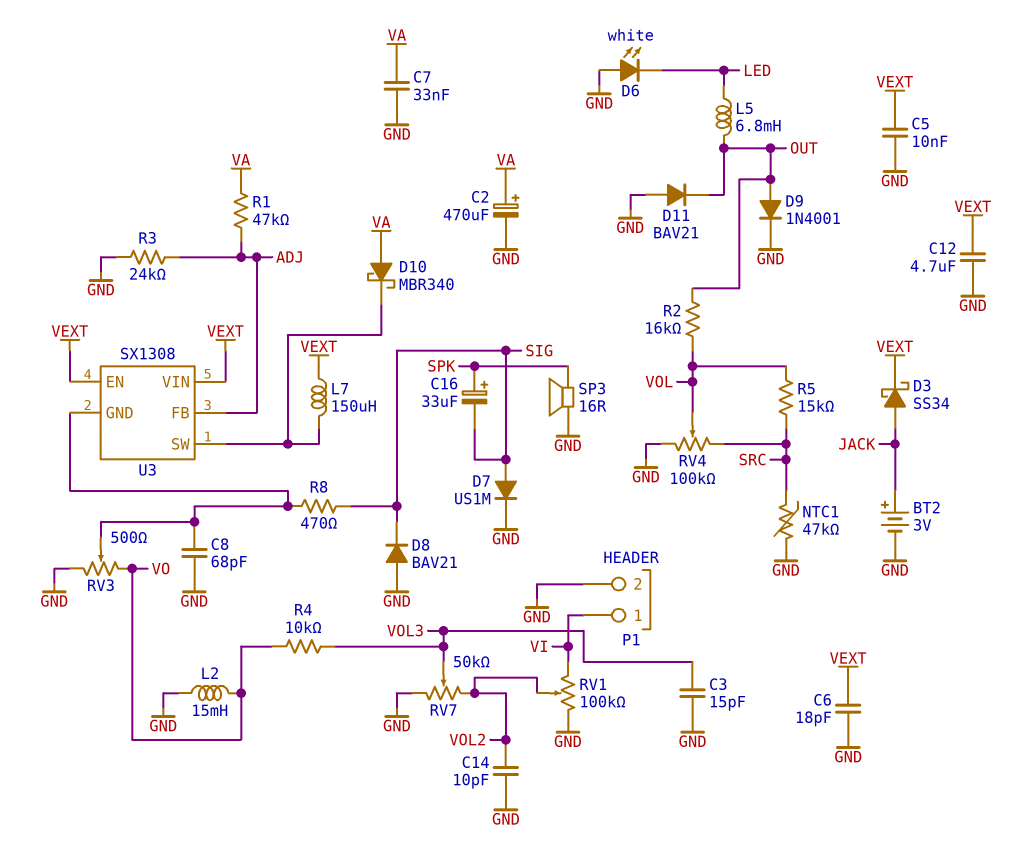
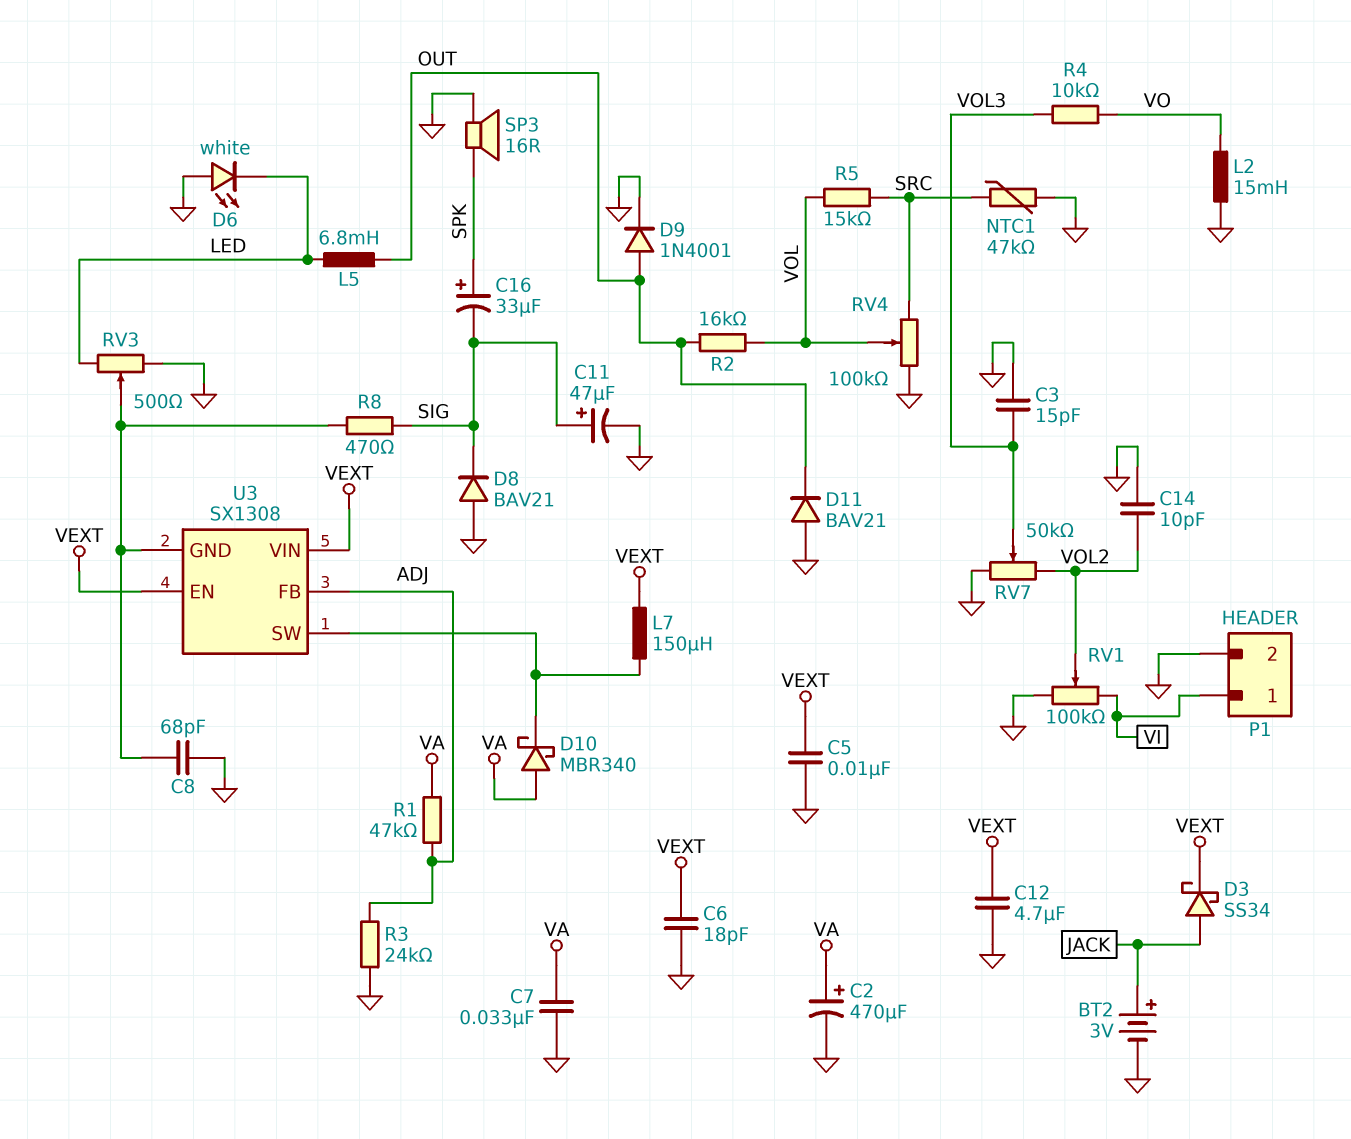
C11: none -> 47uF (plus SIG, minus GND)
D7: diode US1M (A SIG, K GND) -> none
RV3: 500 (GND, VO, wiper U3/GND) -> 500 (GND, LED, wiper U3/GND)

